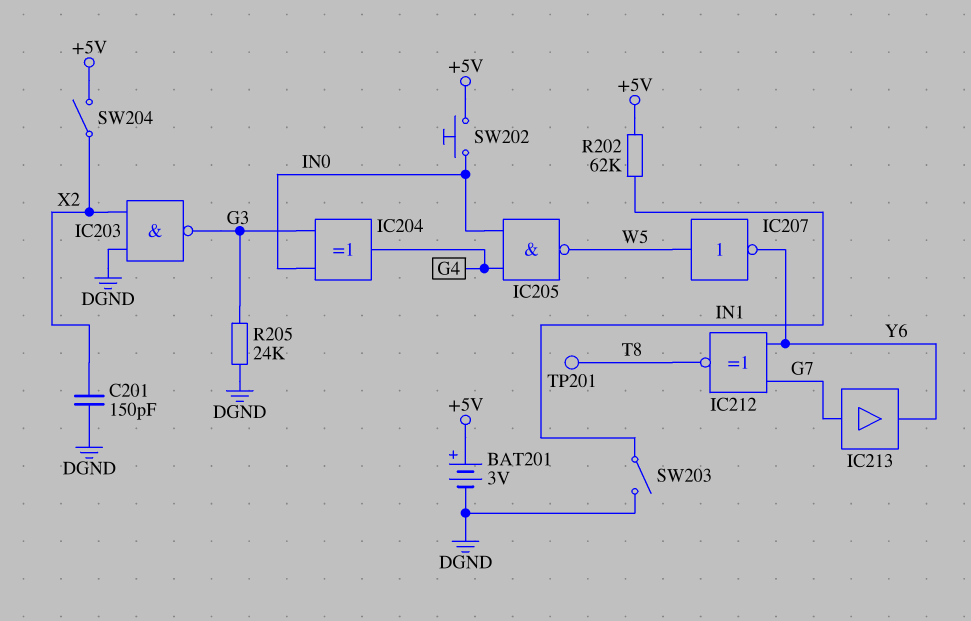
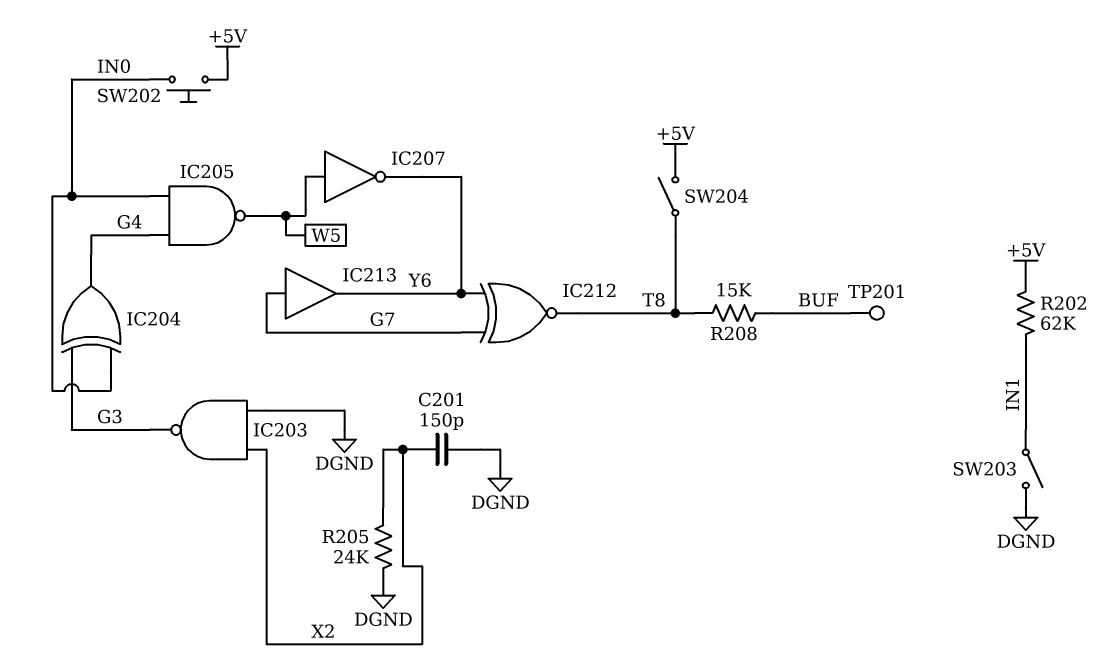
BAT201: 3V (plus +5V, minus DGND) -> none
R205: 24k (DGND, G3) -> 24k (DGND, X2)
R208: none -> 15k (BUF, T8)
SW204: switch (+5V, X2) -> switch (+5V, T8)
TP201: test point (T8) -> test point (BUF)

